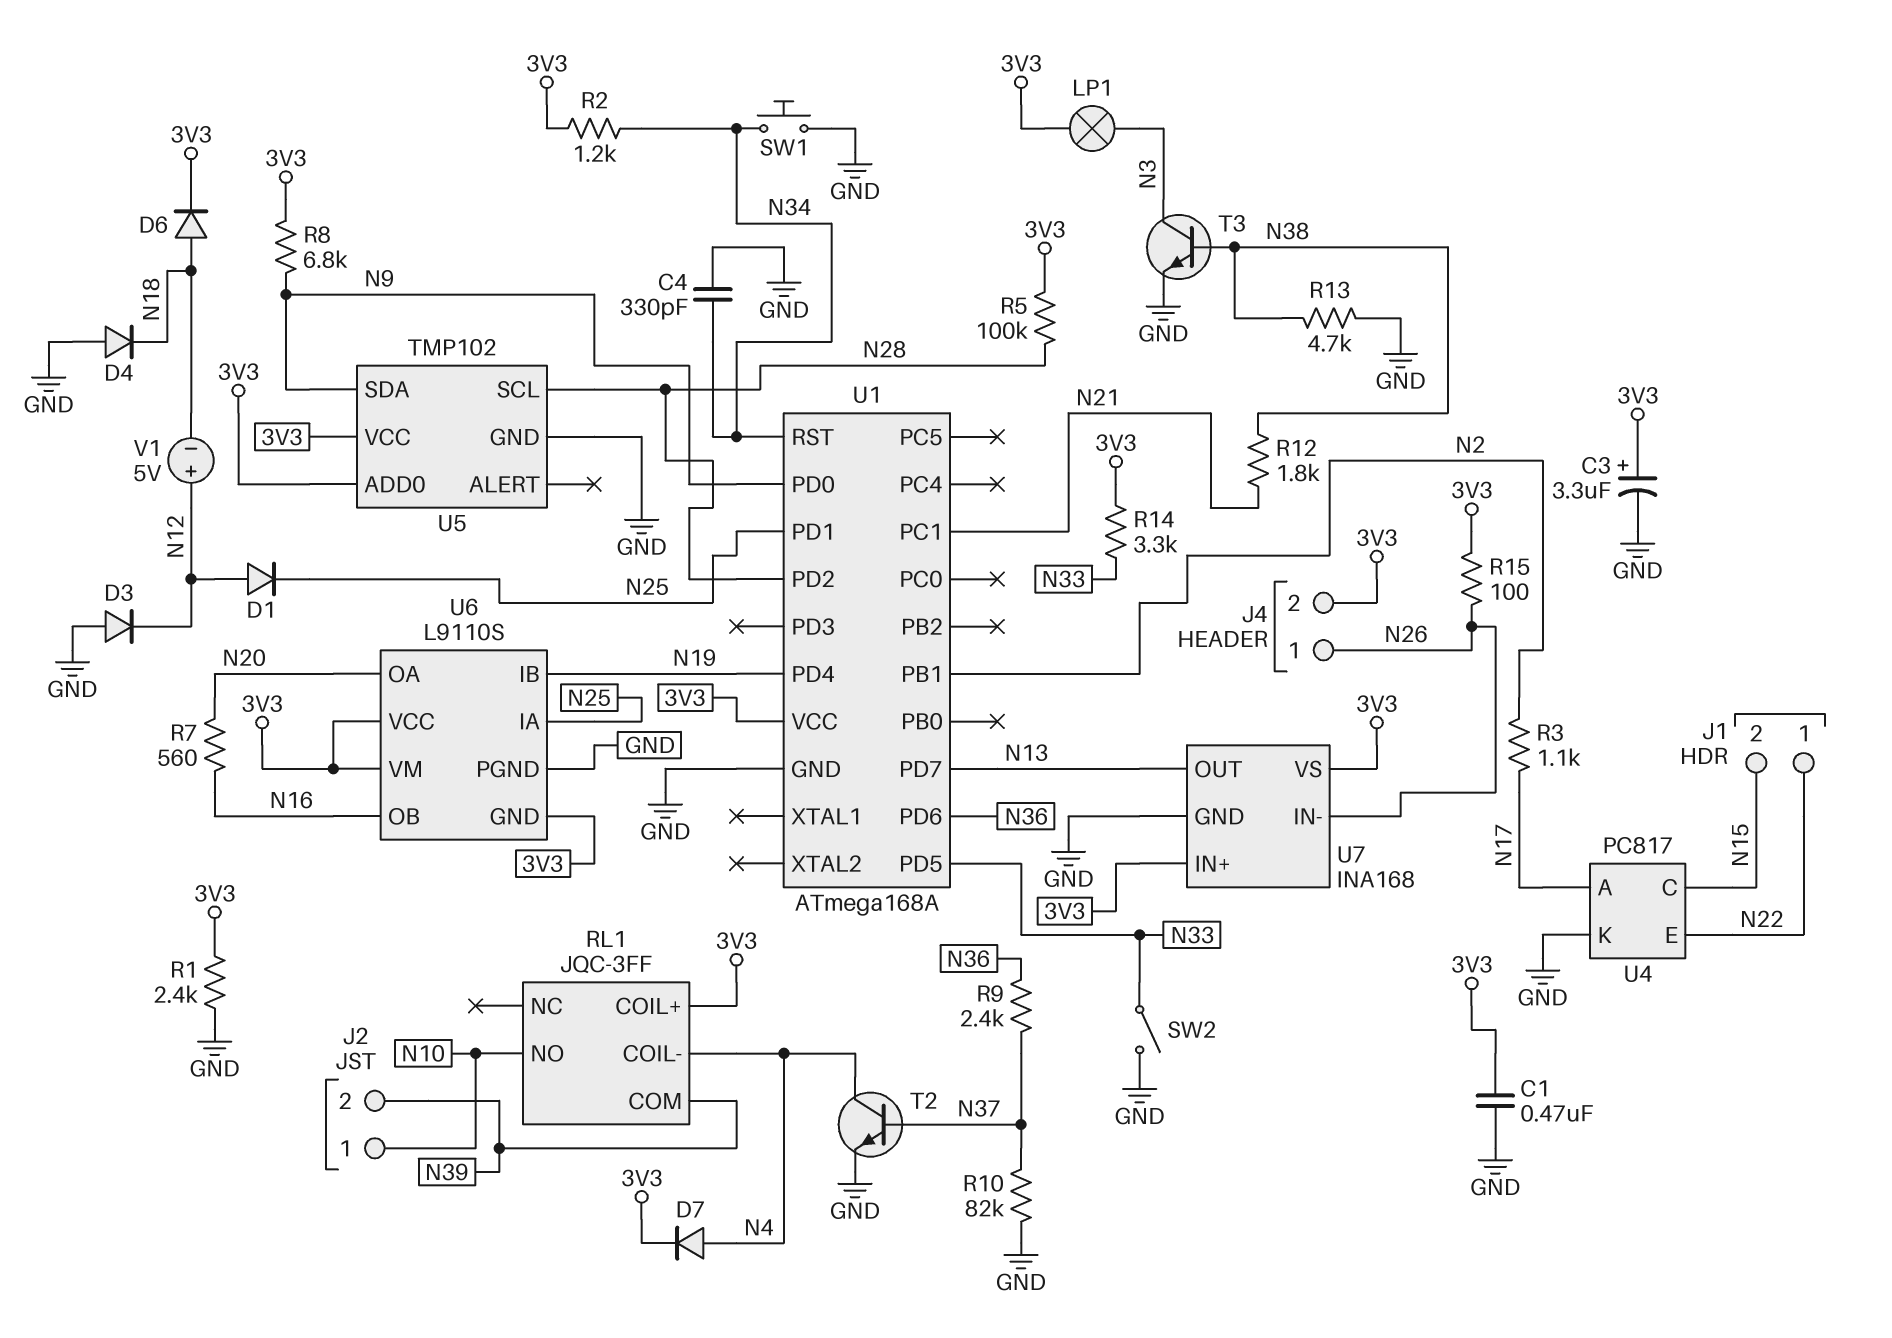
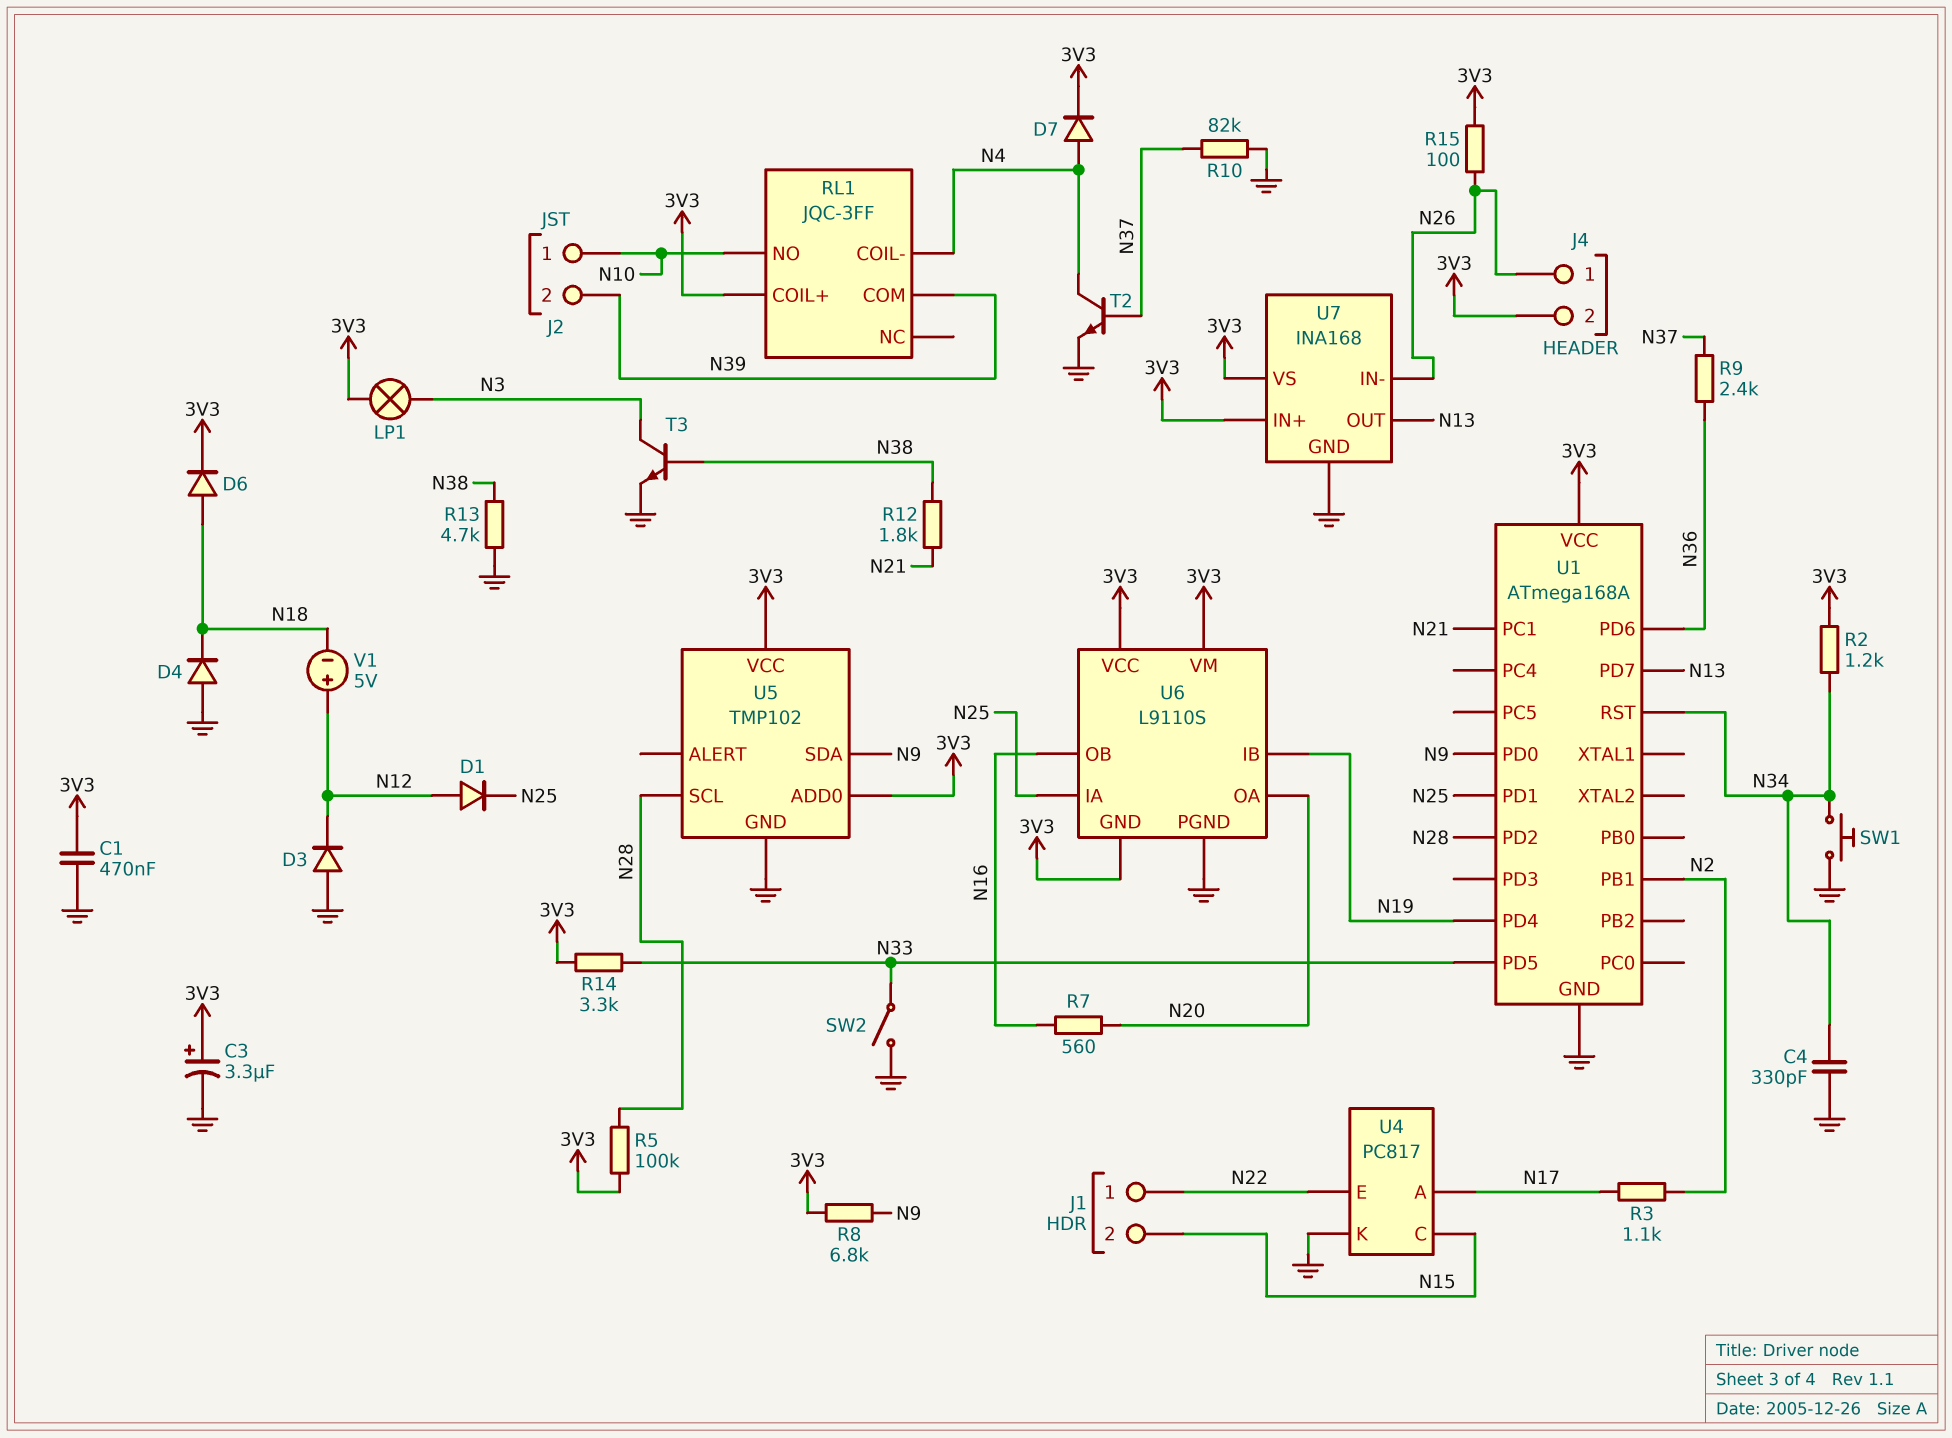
R1: 2.4k (3V3, GND) -> none

